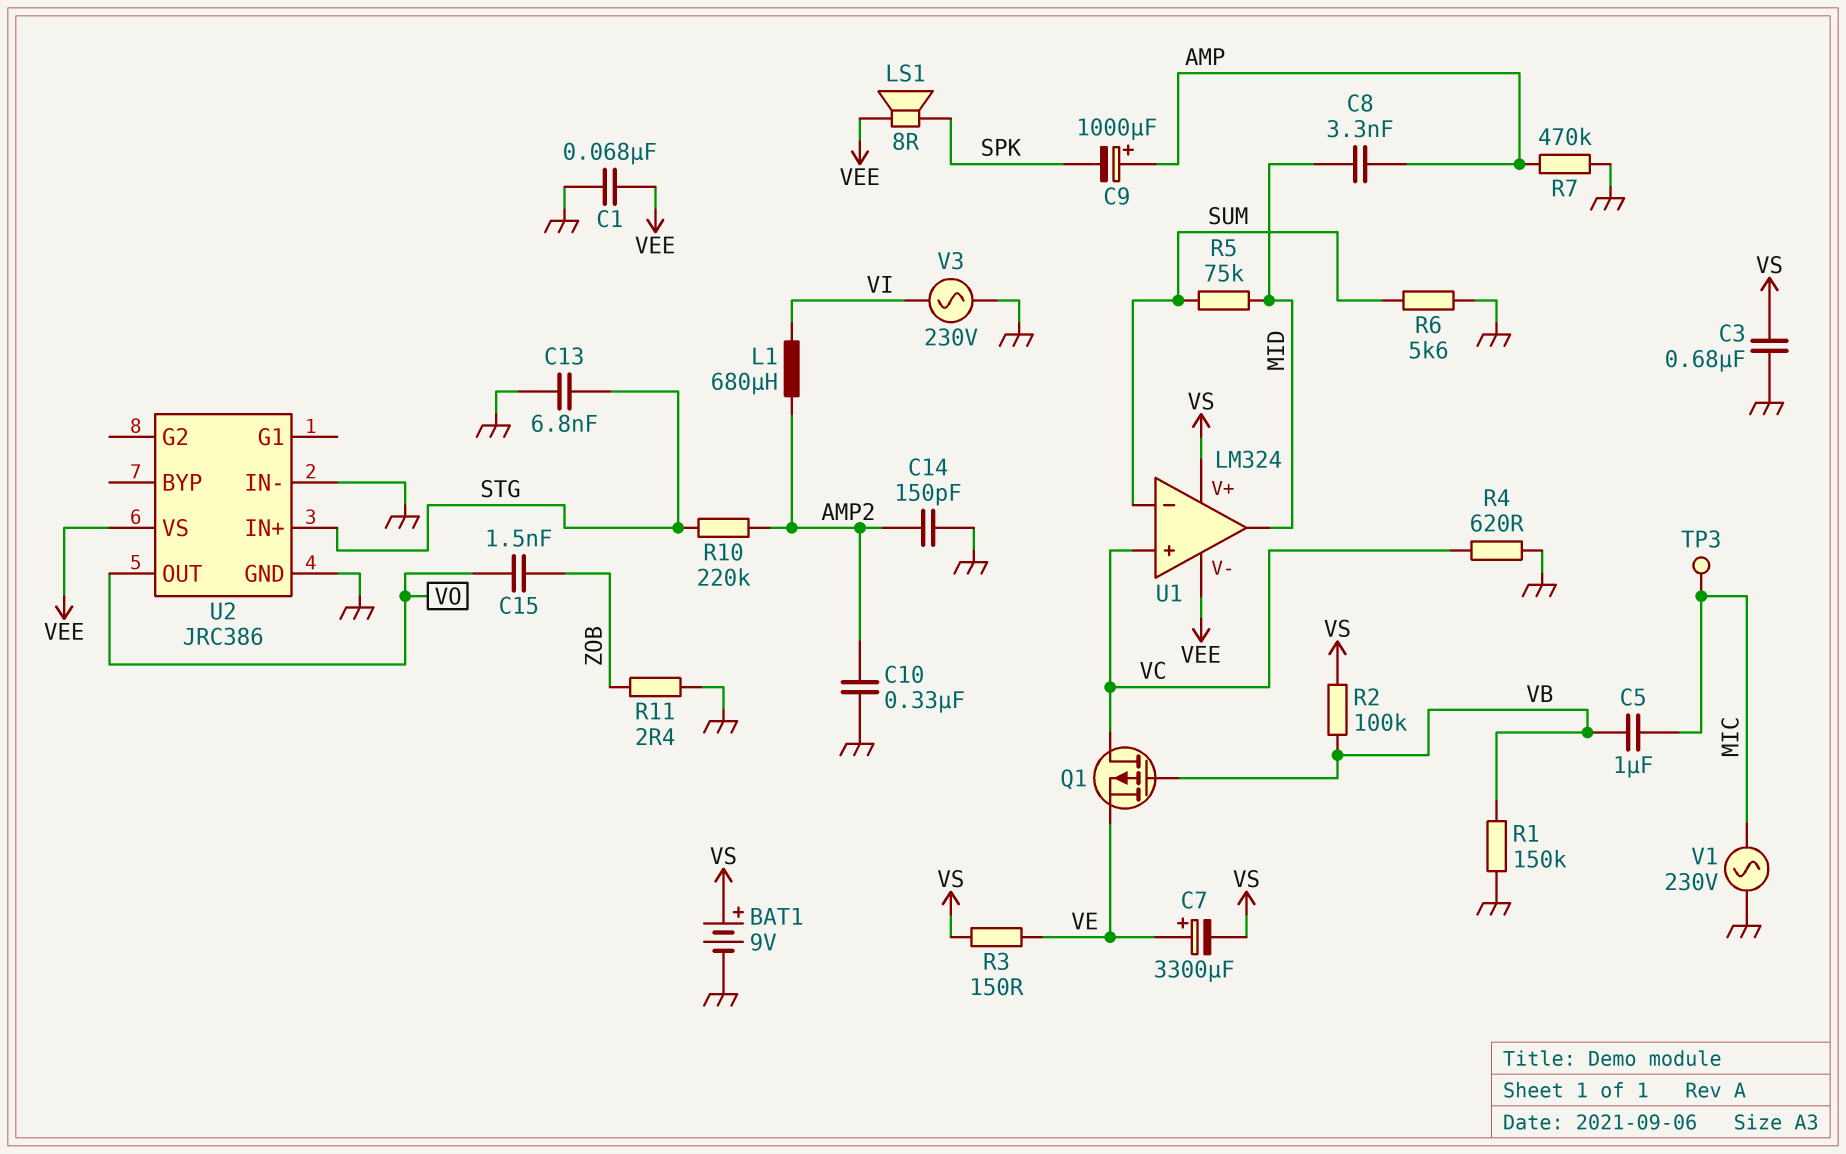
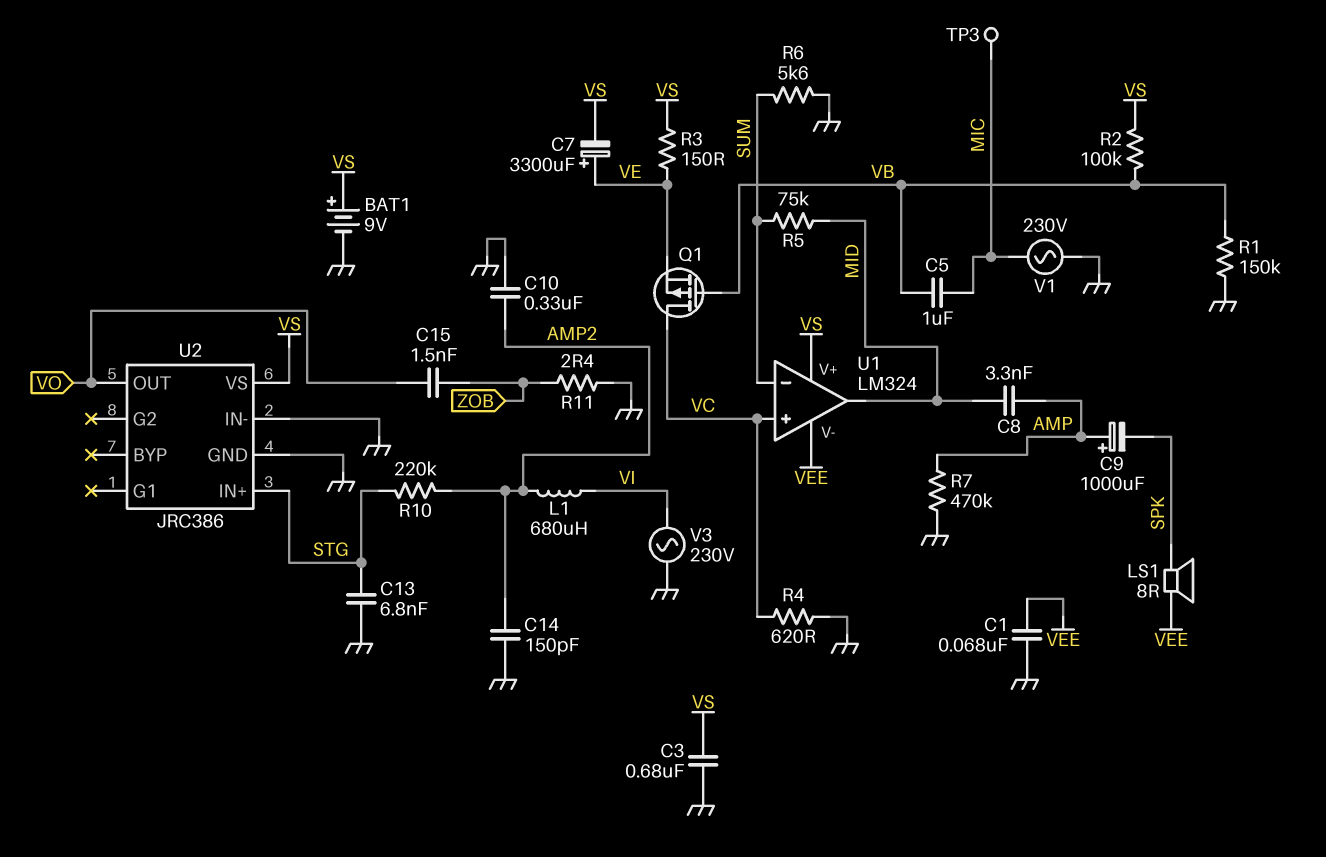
U2 pin VS: VEE -> VS

